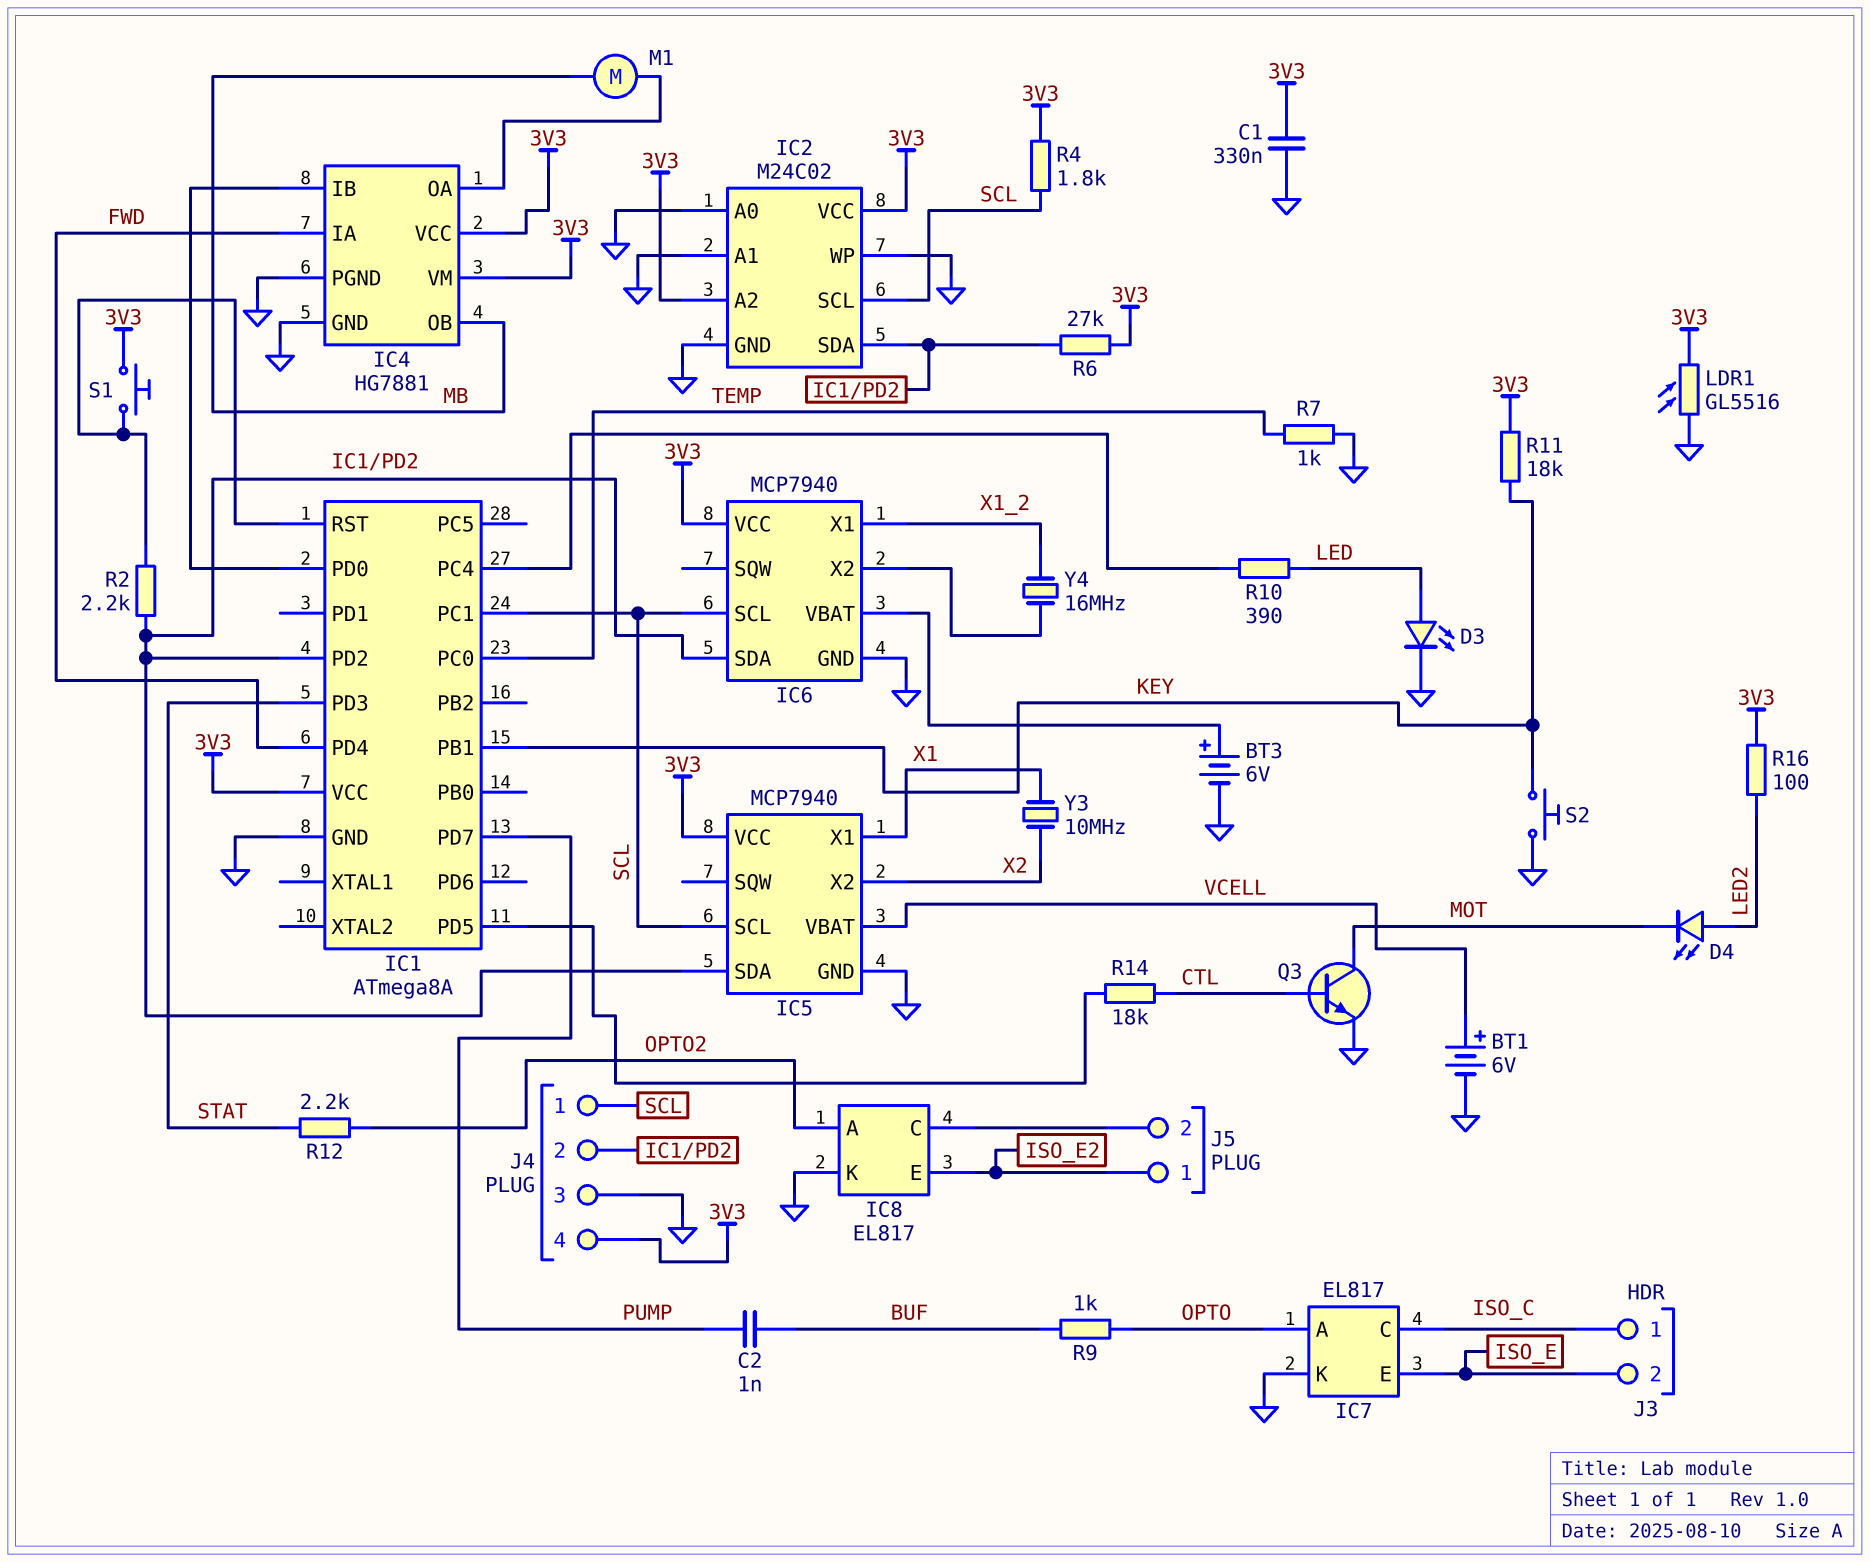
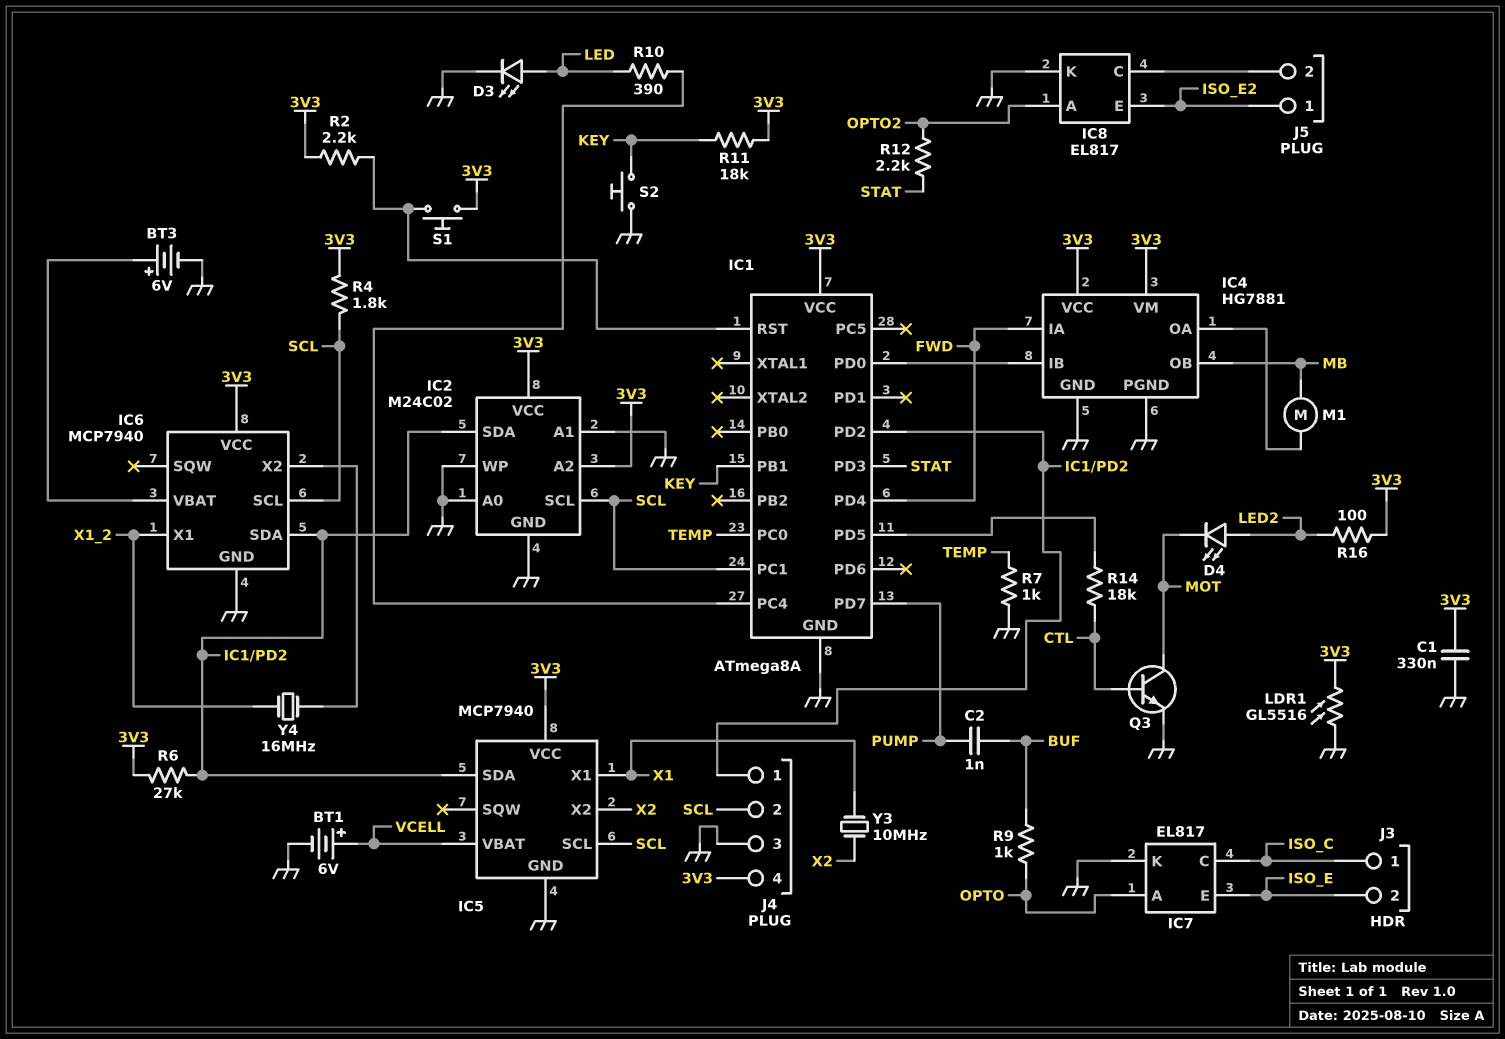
J4 pin 1: SCL -> IC1/PD2
J4 pin 2: IC1/PD2 -> SCL
R2: 2.2k (IC1/PD2, IC1/RST) -> 2.2k (3V3, IC1/RST)

